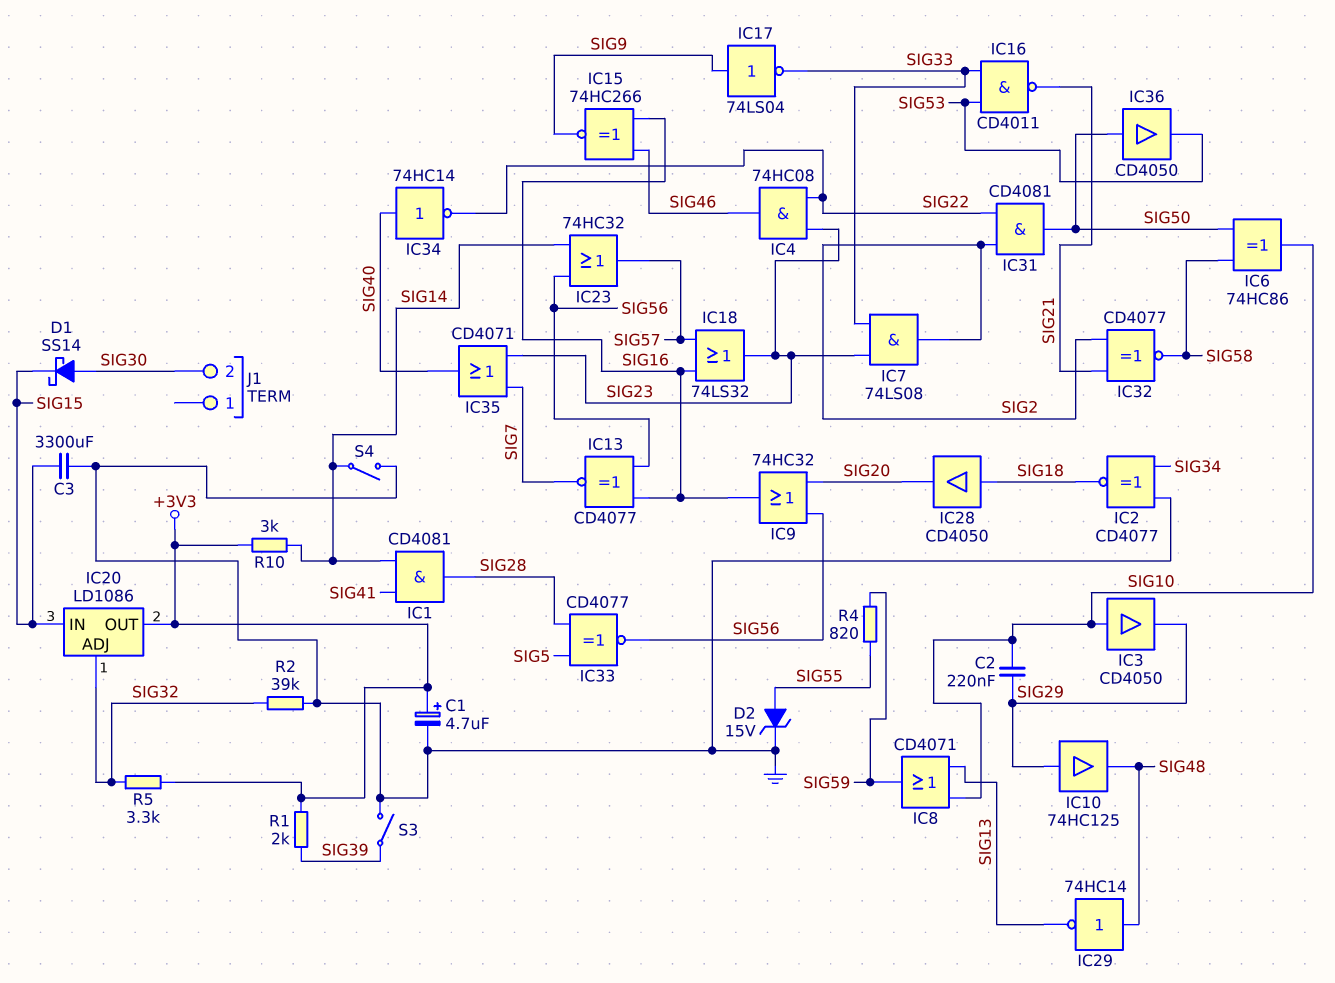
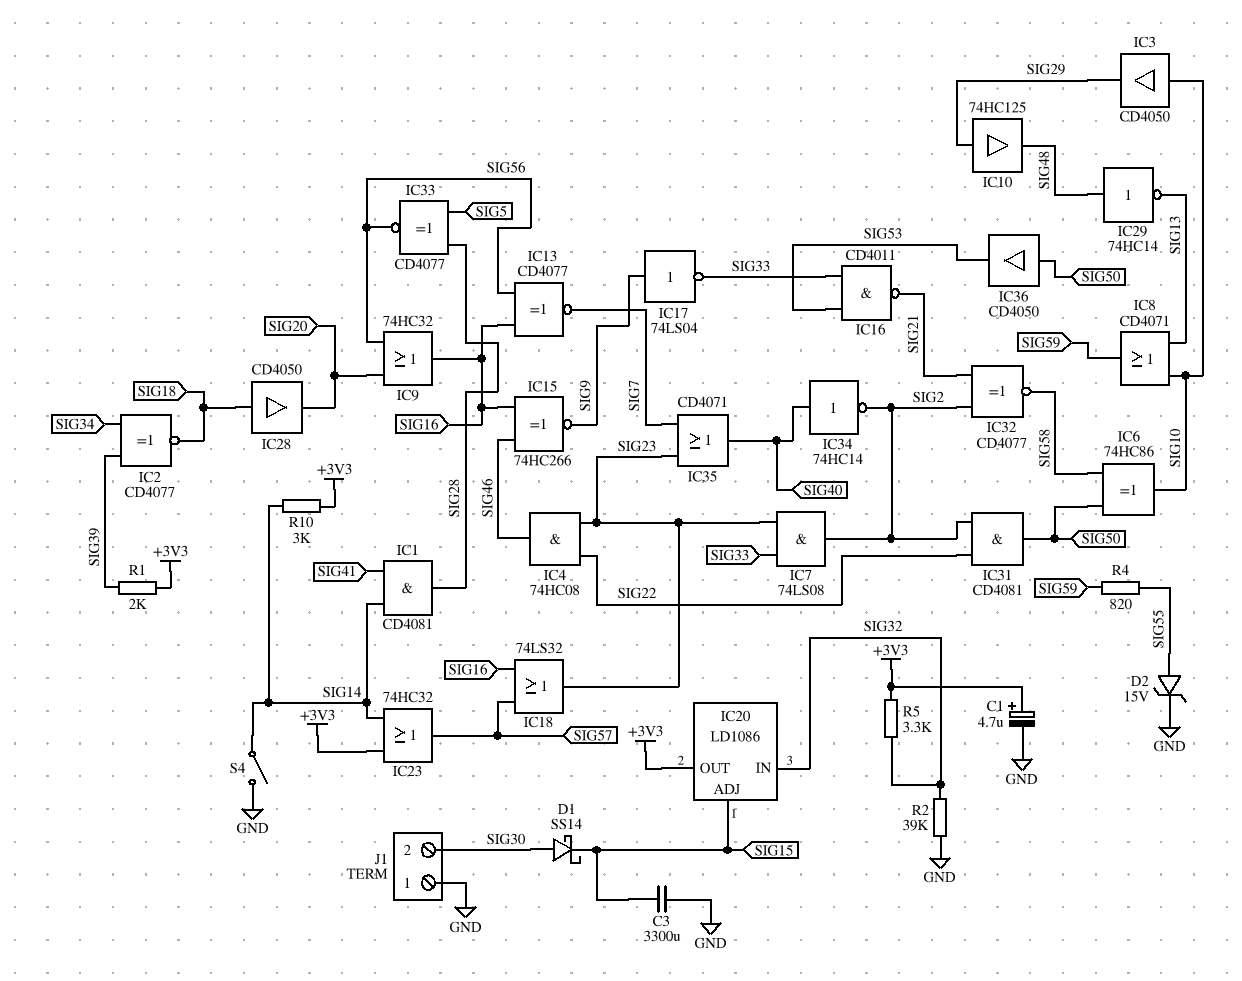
C2: 220nF (SIG10, SIG29) -> none
IC2: XNOR CD4077 (in GND, in SIG34, out SIG18) -> XNOR CD4077 (in SIG34, in SIG39, out SIG18)
IC20 pin ADJ: SIG32 -> SIG15
IC20 pin IN: SIG15 -> SIG32
IC23: OR 74HC32 (in SIG14, in SIG56, out SIG57) -> OR 74HC32 (in +3V3, in SIG14, out SIG57)
IC34: NOT 74HC14 (in SIG40, out SIG22) -> NOT 74HC14 (in SIG40, out SIG2)
J1 pin 1: none -> GND
S3: switch (GND, SIG39) -> none

